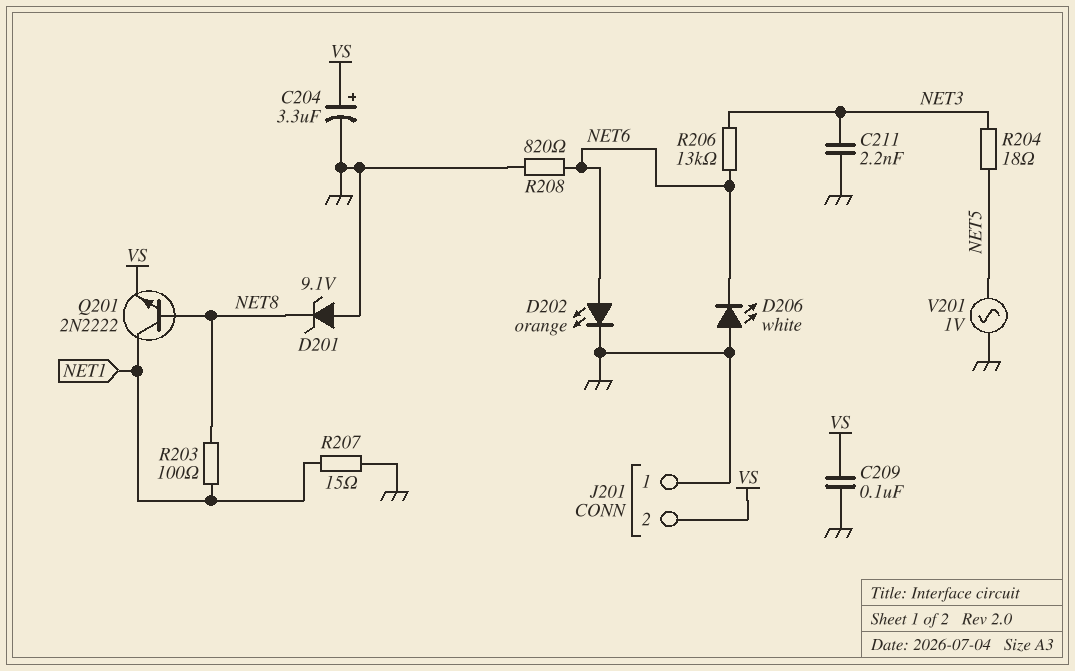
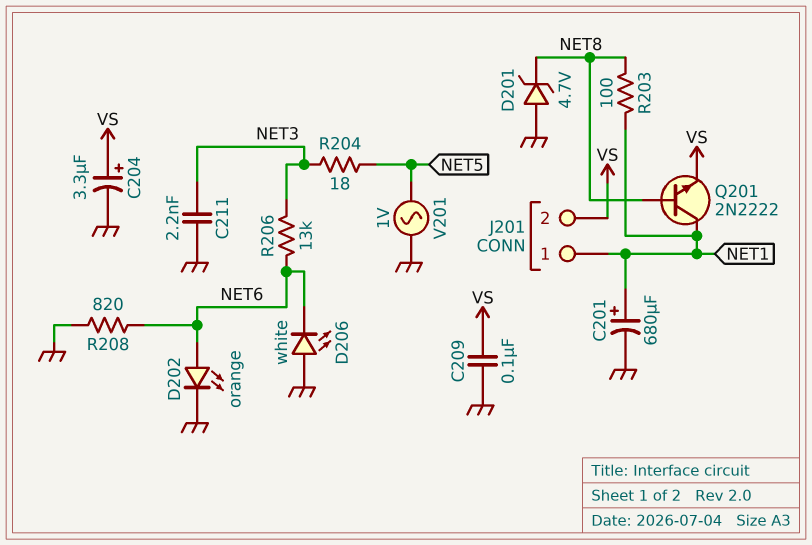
C201: none -> 680uF (plus NET1, minus GND)
D201: zener 9.1V (A GND, K NET8) -> zener 4.7V (A GND, K NET8)
J201 pin 1: GND -> NET1
R207: 15 (GND, NET1) -> none

